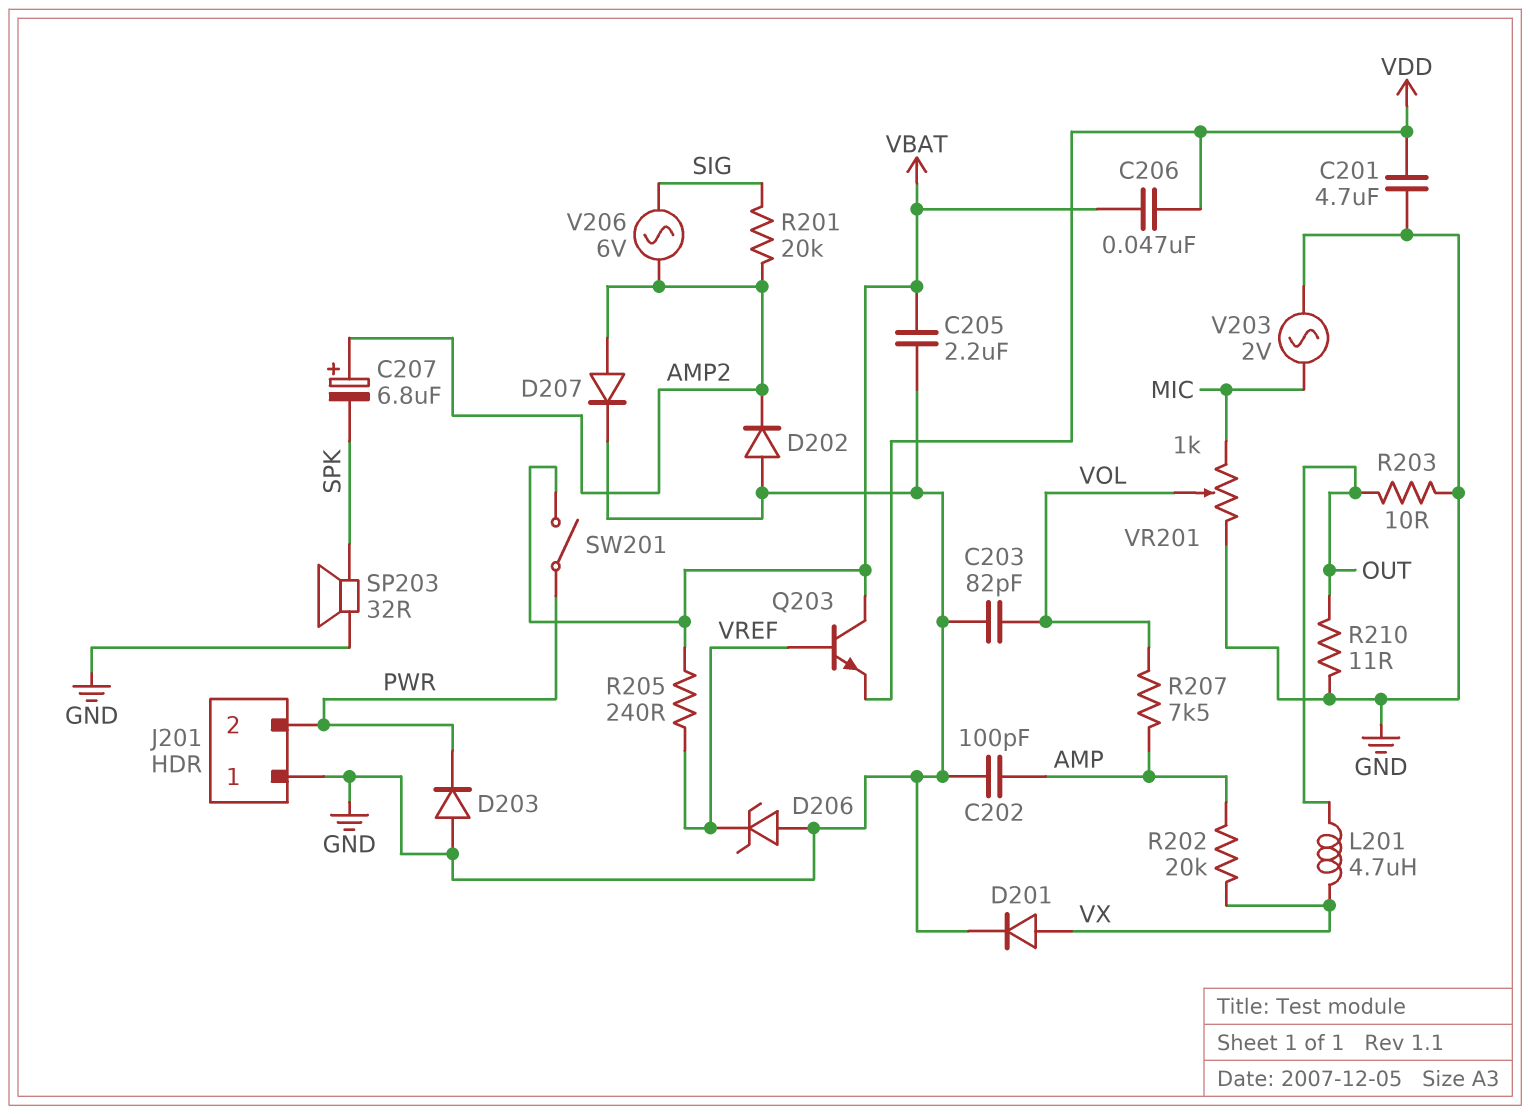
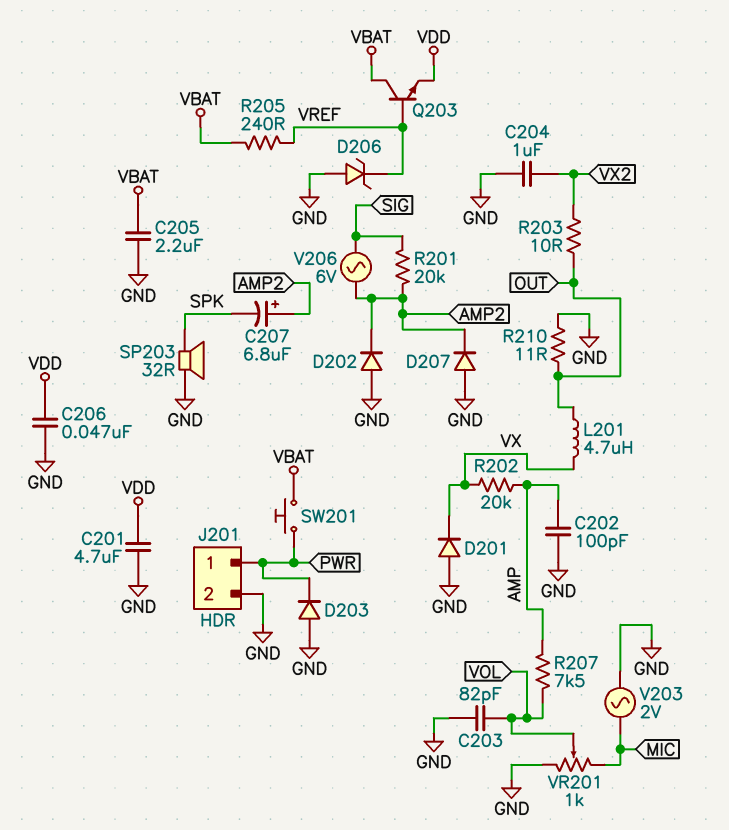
C204: none -> 1uF (GND, VX2)
C206: 47nF (VBAT, VDD) -> 47nF (GND, VDD)
D201: diode (A VX, K GND) -> diode (A GND, K VX)
D207: diode (A AMP2, K GND) -> diode (A GND, K AMP2)
J201 pin 1: GND -> PWR
J201 pin 2: PWR -> GND
R203: 10 (GND, OUT) -> 10 (OUT, VX2)
SW201: switch (PWR, VBAT) -> button (PWR, VBAT)

